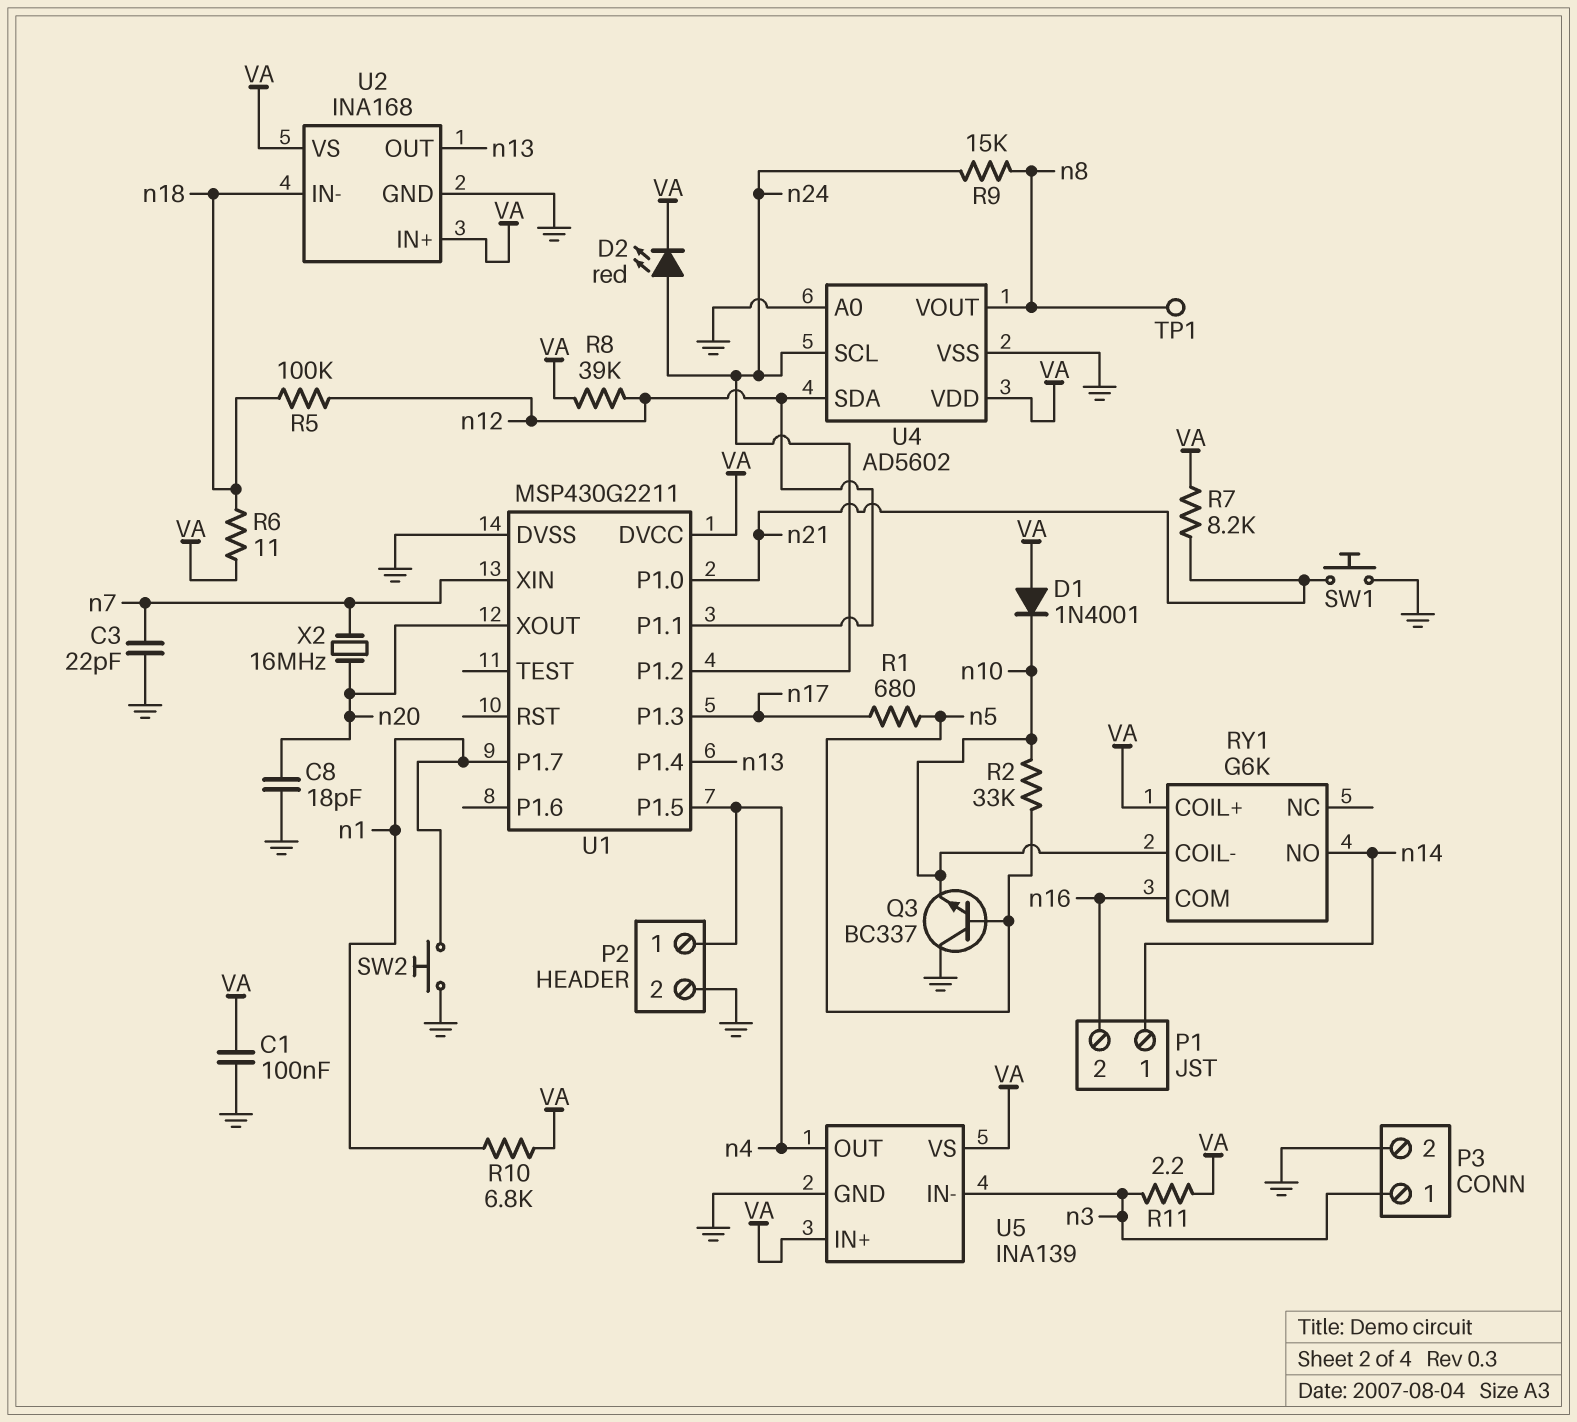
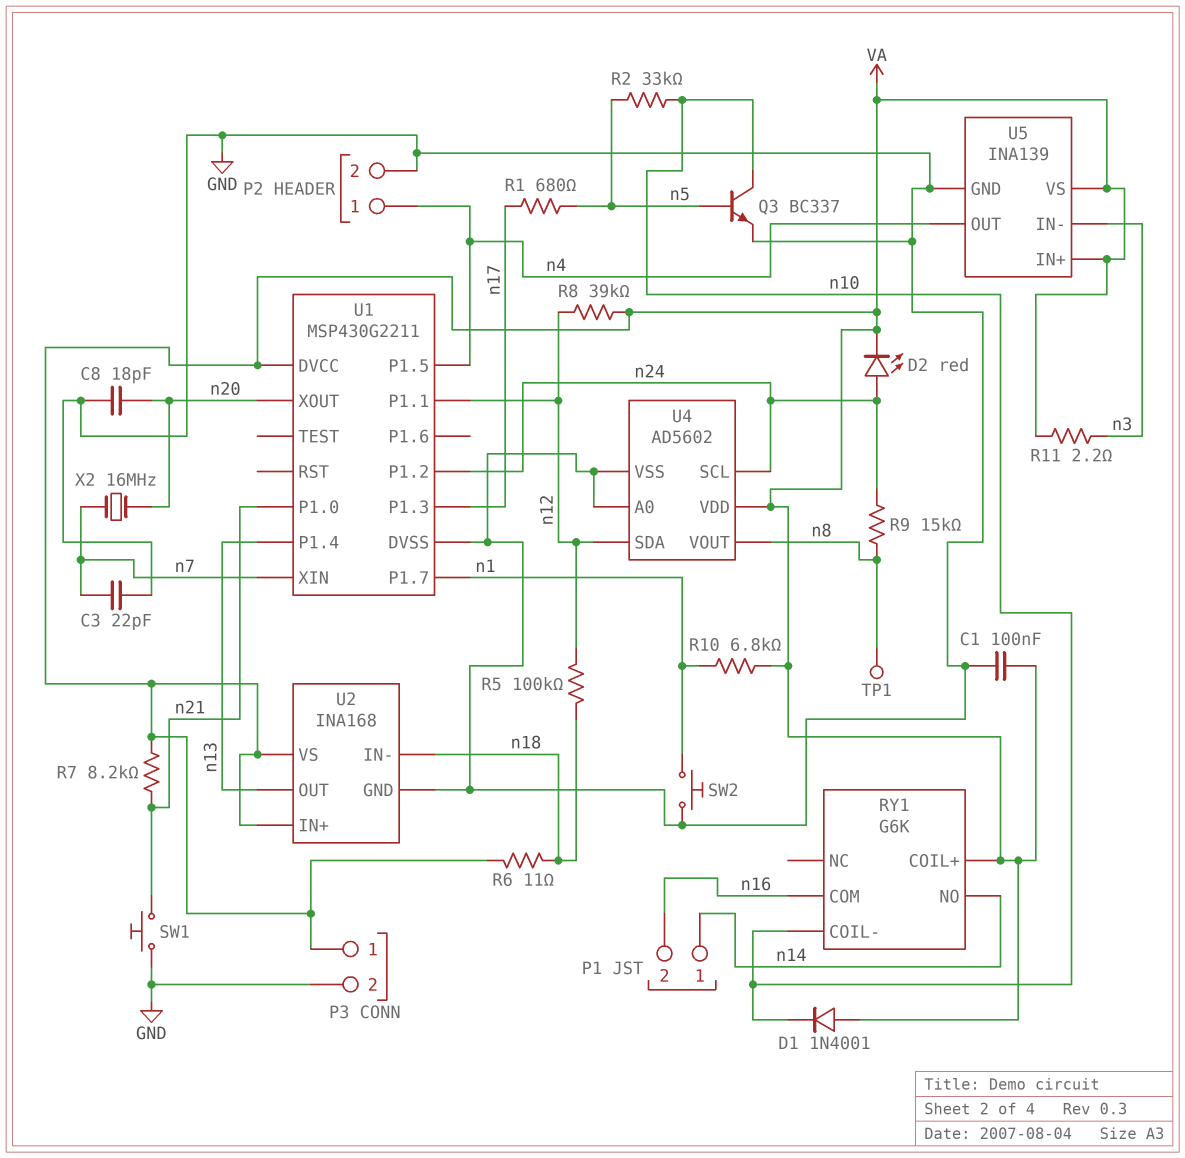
P3 pin 1: n3 -> VA
Q3: NPN BC337 (B n5, C GND, E n10) -> NPN BC337 (B n5, C n10, E GND)

